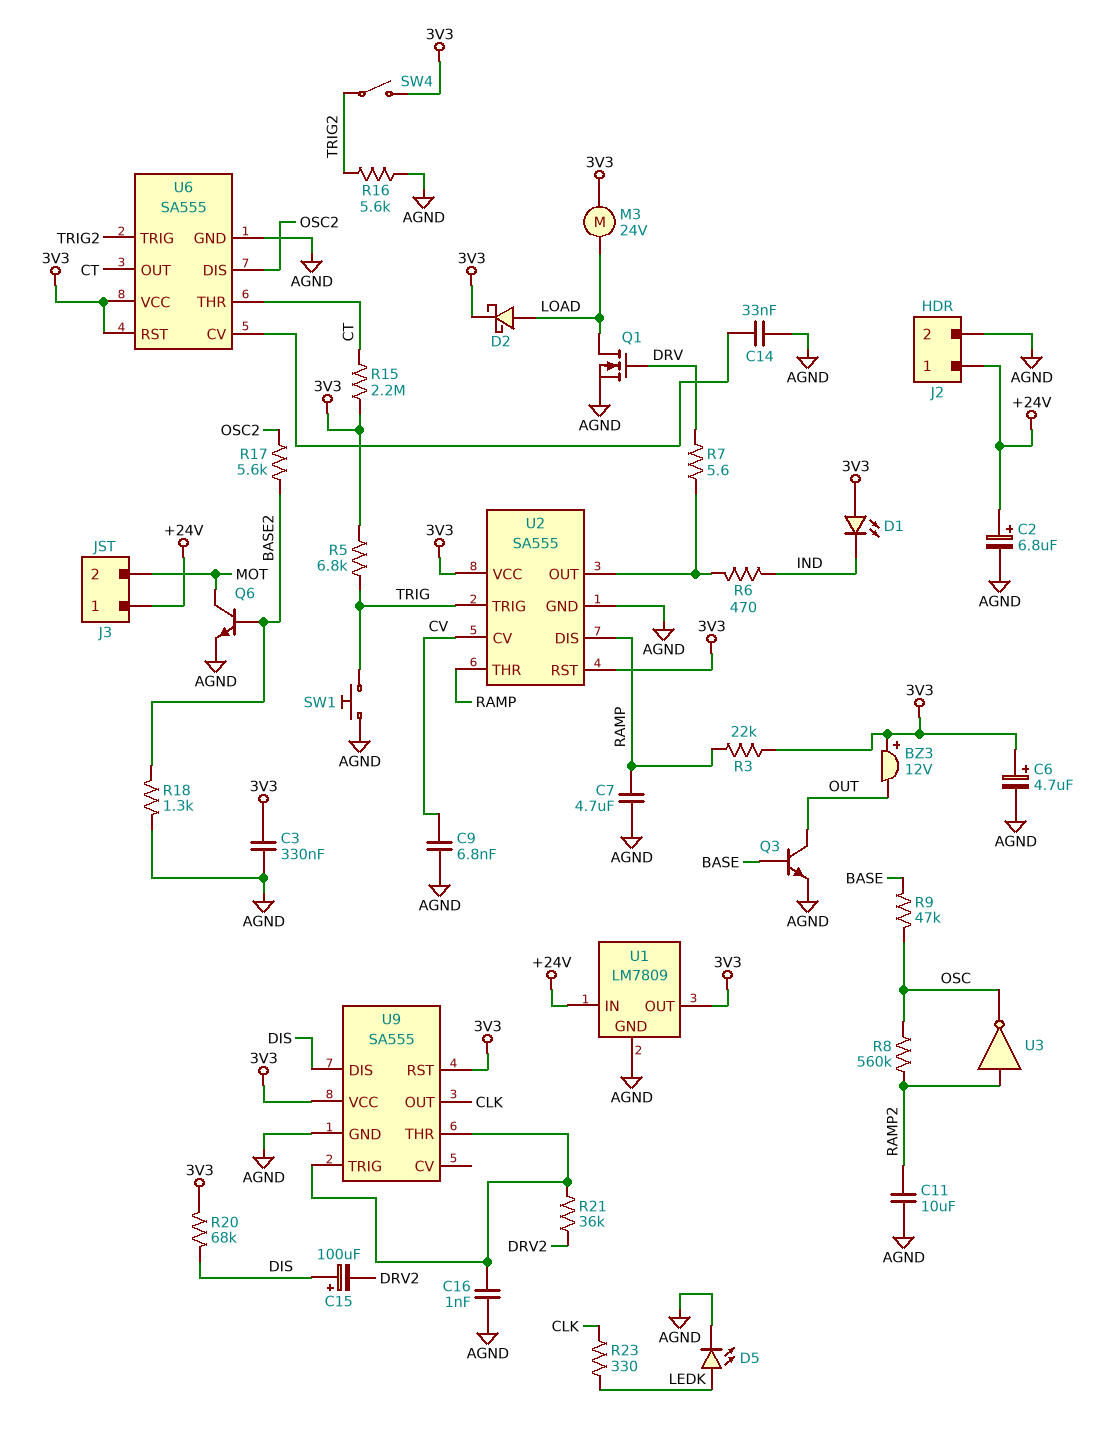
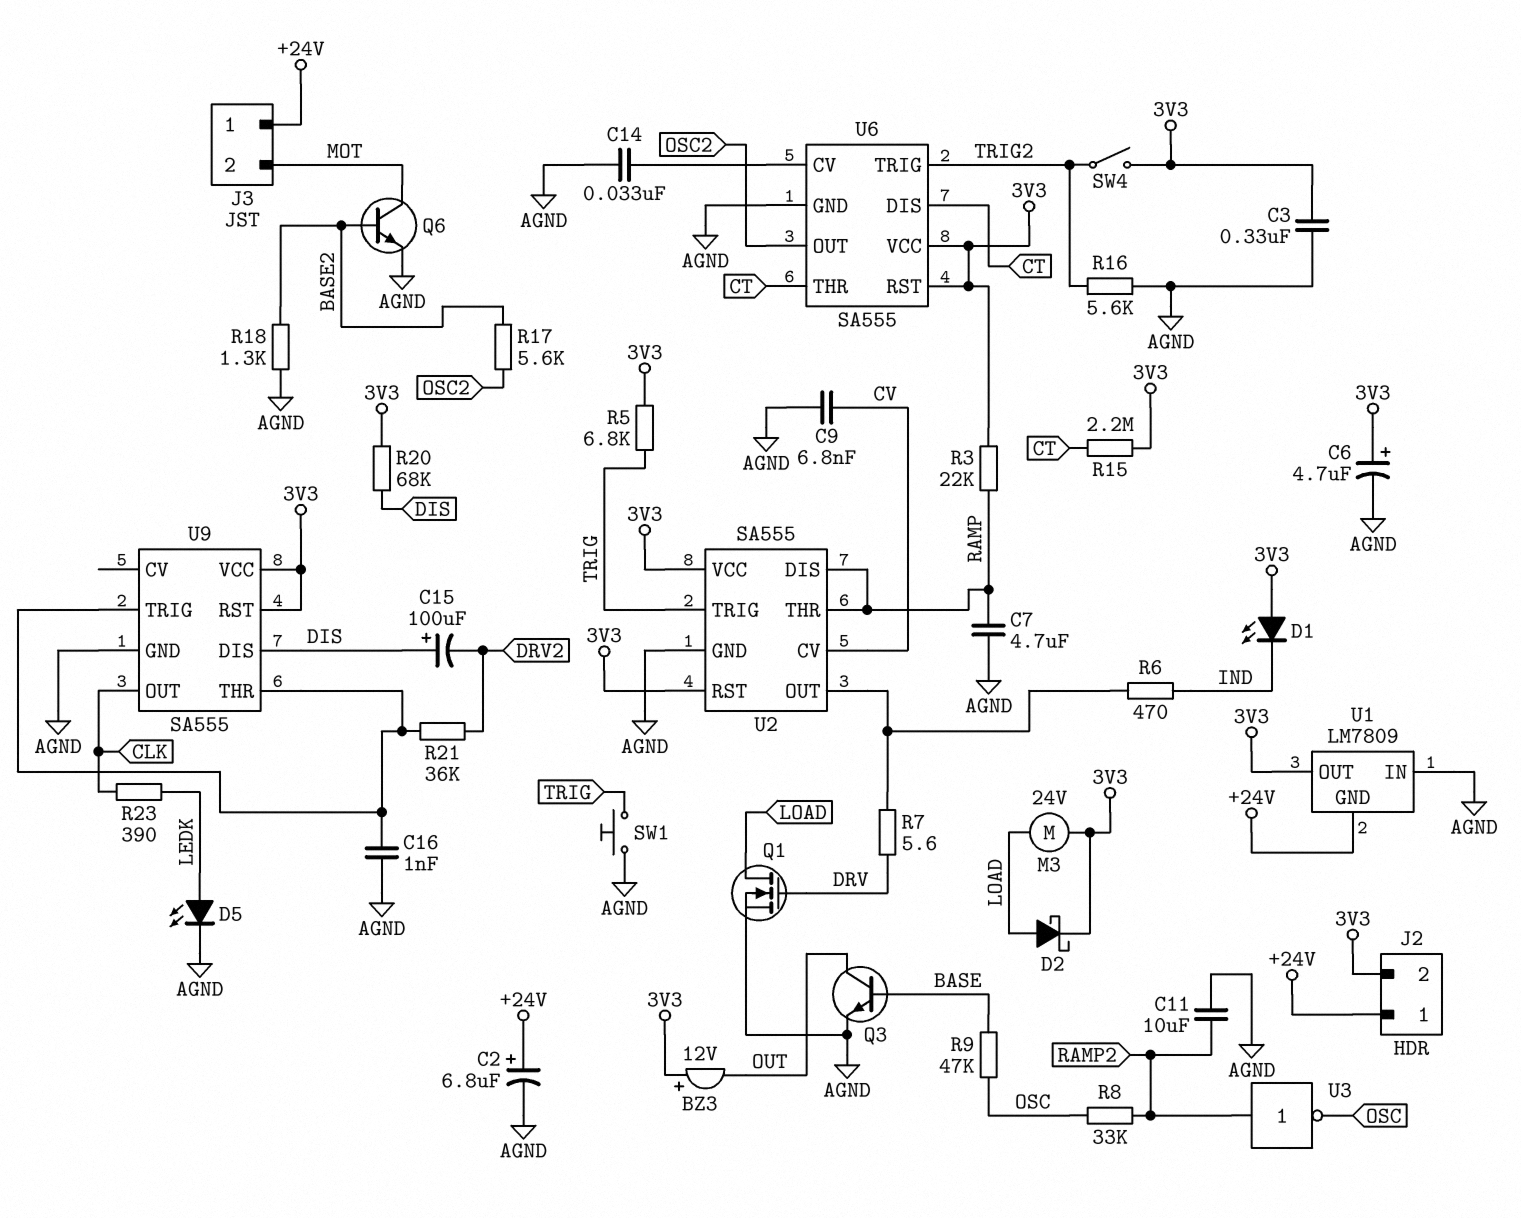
J2 pin 2: AGND -> 3V3
R8: 560k (OSC, RAMP2) -> 33k (OSC, RAMP2)
R23: 330 (CLK, LEDK) -> 390 (CLK, LEDK)
U1 pin GND: AGND -> +24V
U1 pin IN: +24V -> AGND
U6 pin DIS: OSC2 -> CT
U6 pin OUT: CT -> OSC2

